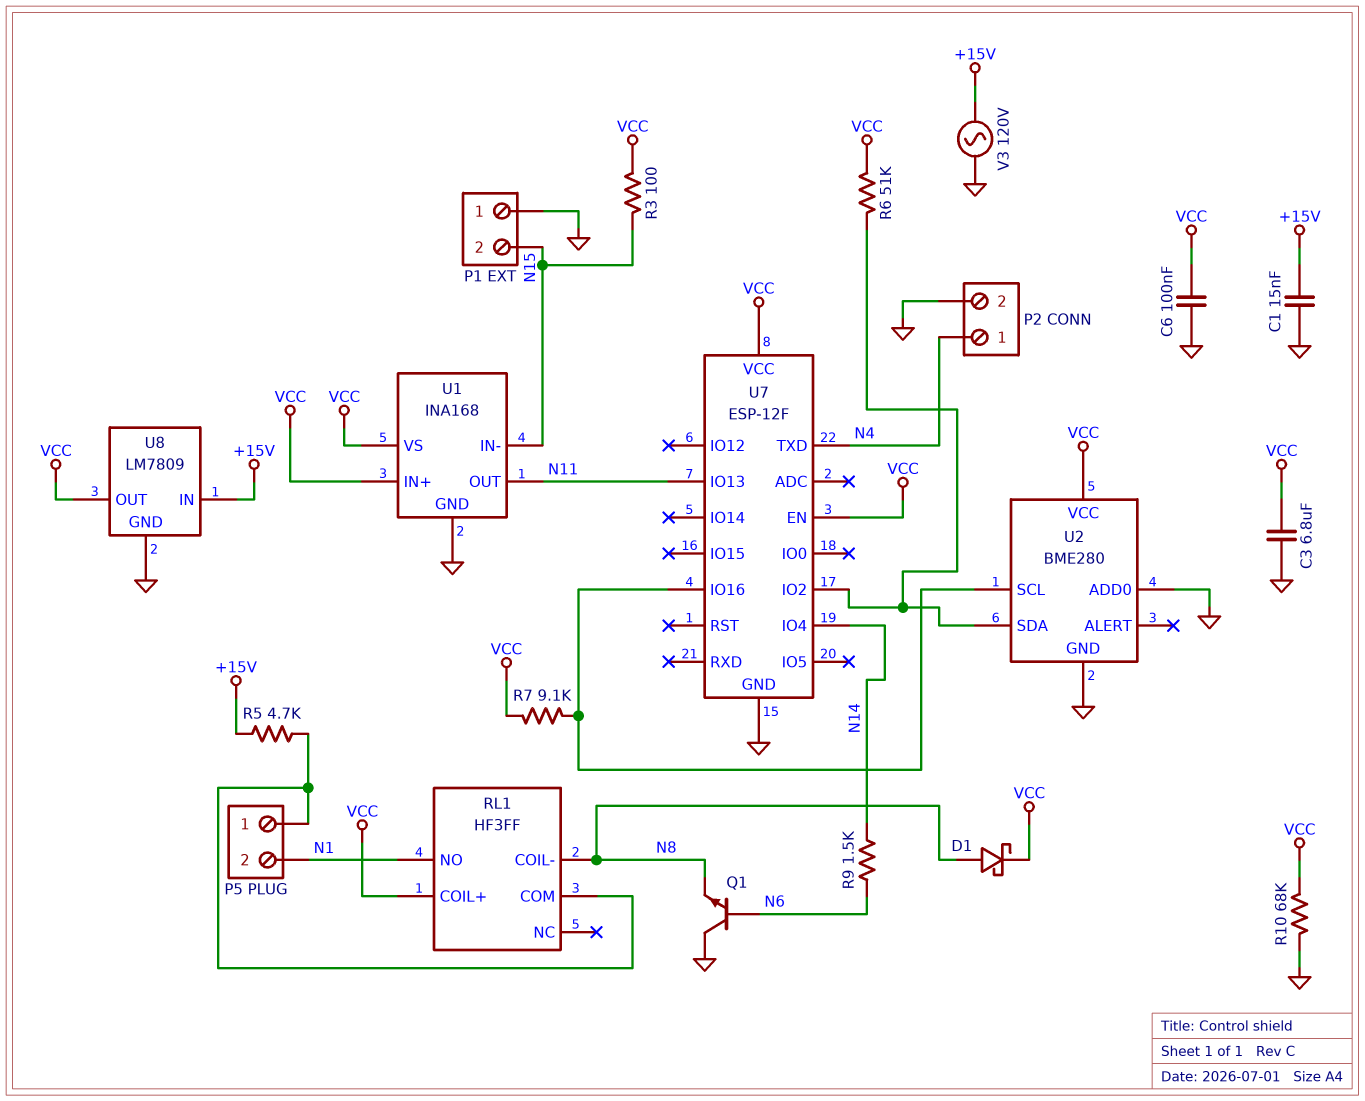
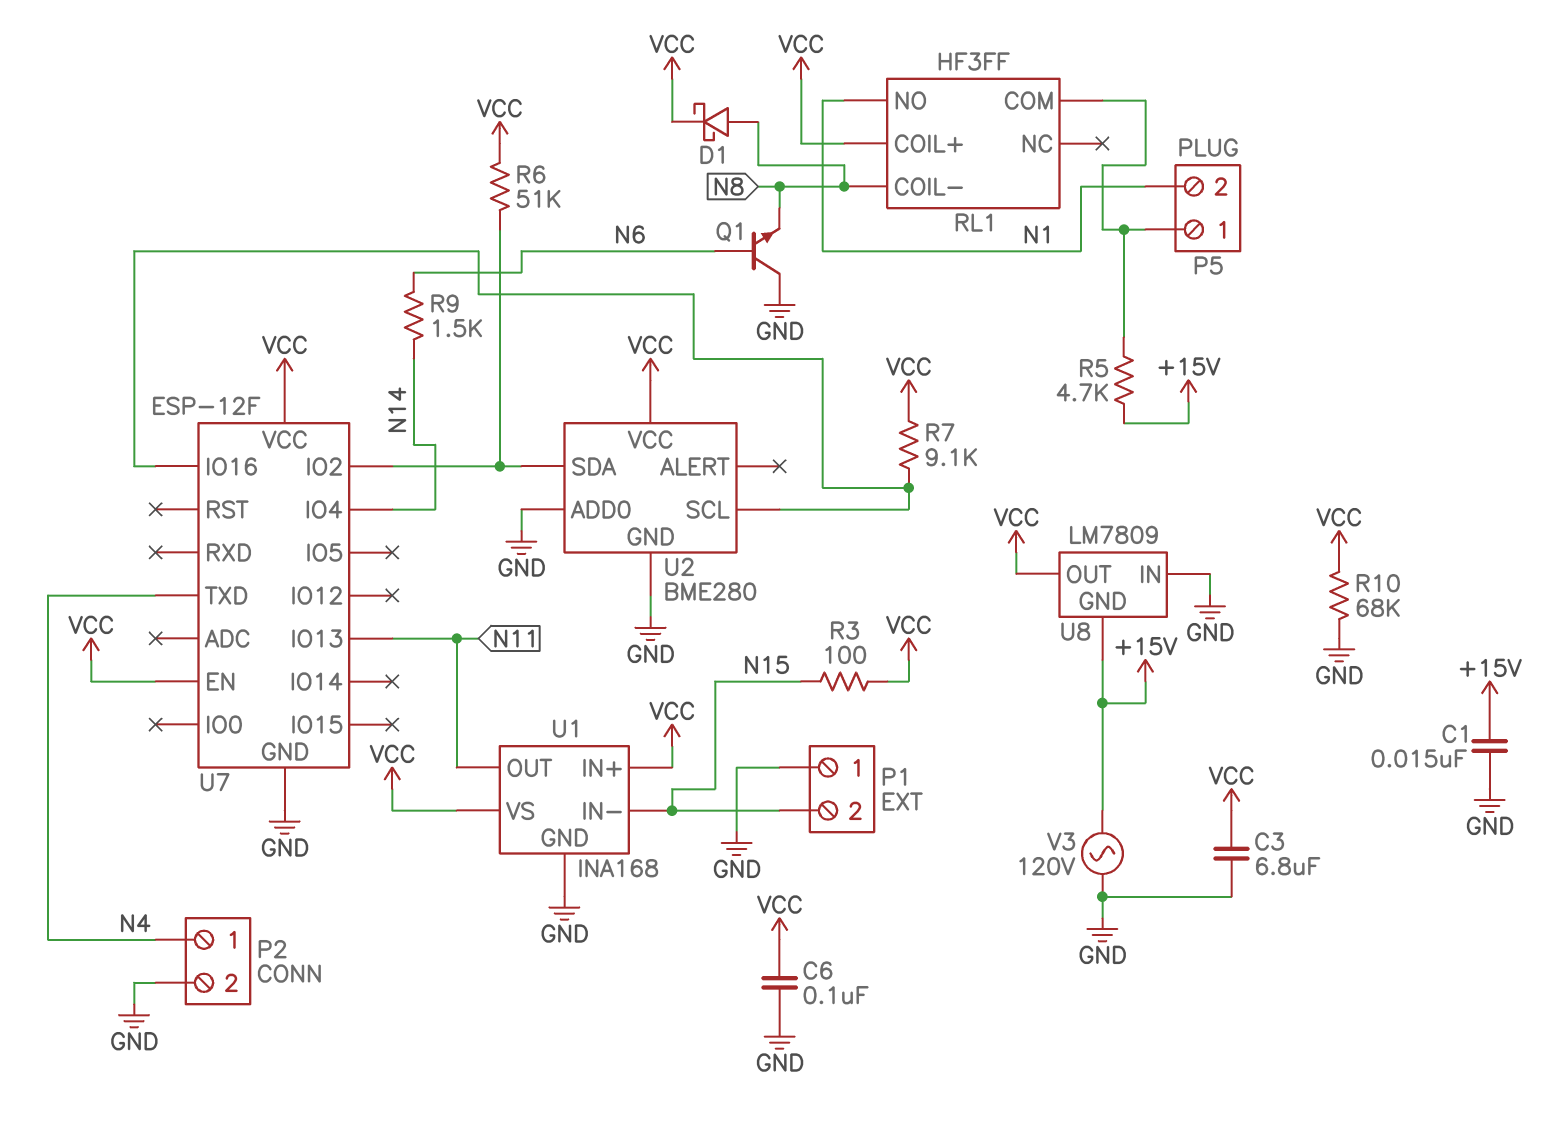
U8 pin GND: GND -> +15V
U8 pin IN: +15V -> GND

